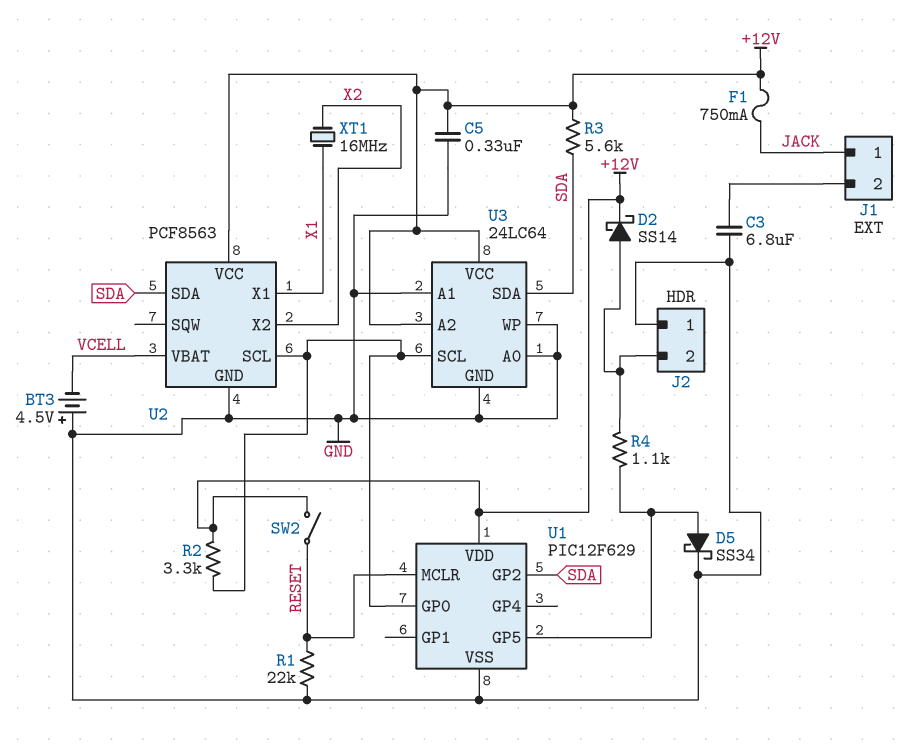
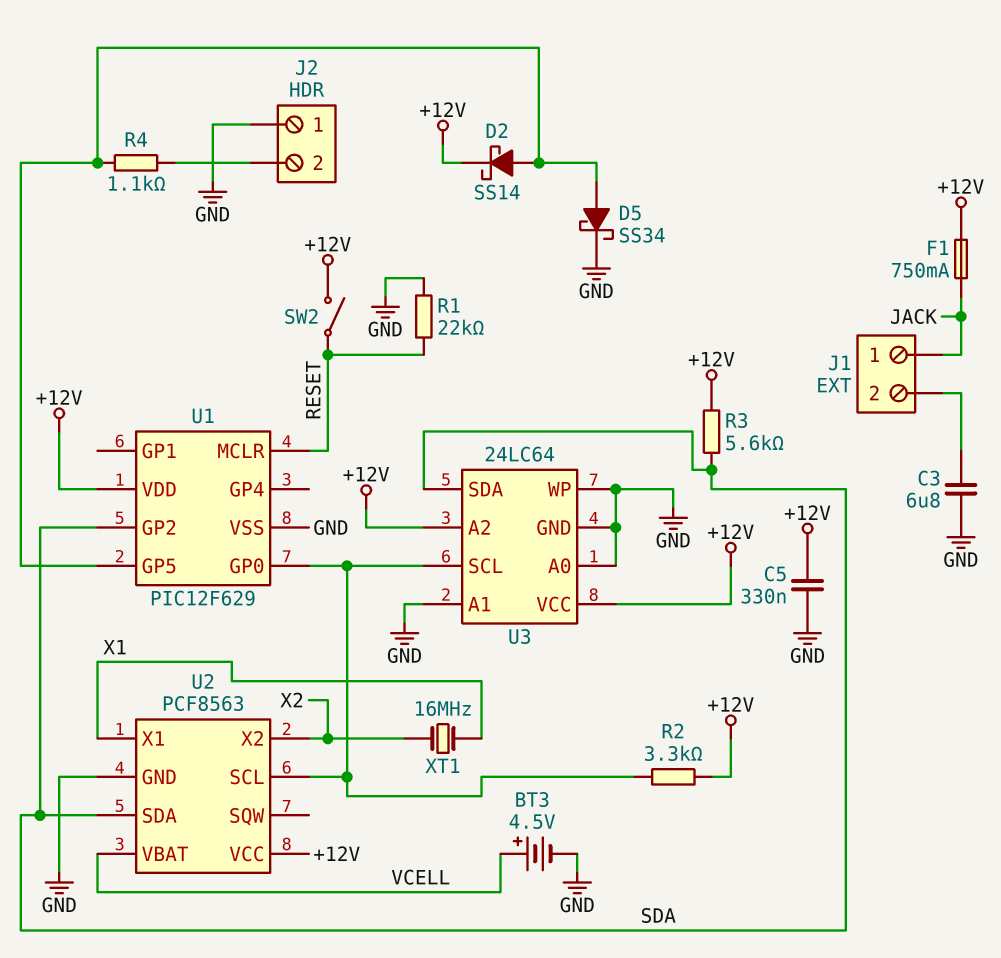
BT3: 4.5V (plus GND, minus VCELL) -> 4.5V (plus VCELL, minus GND)
D2: schottky SS14 (A J2/2, K +12V) -> schottky SS14 (A U1/GP5, K +12V)

